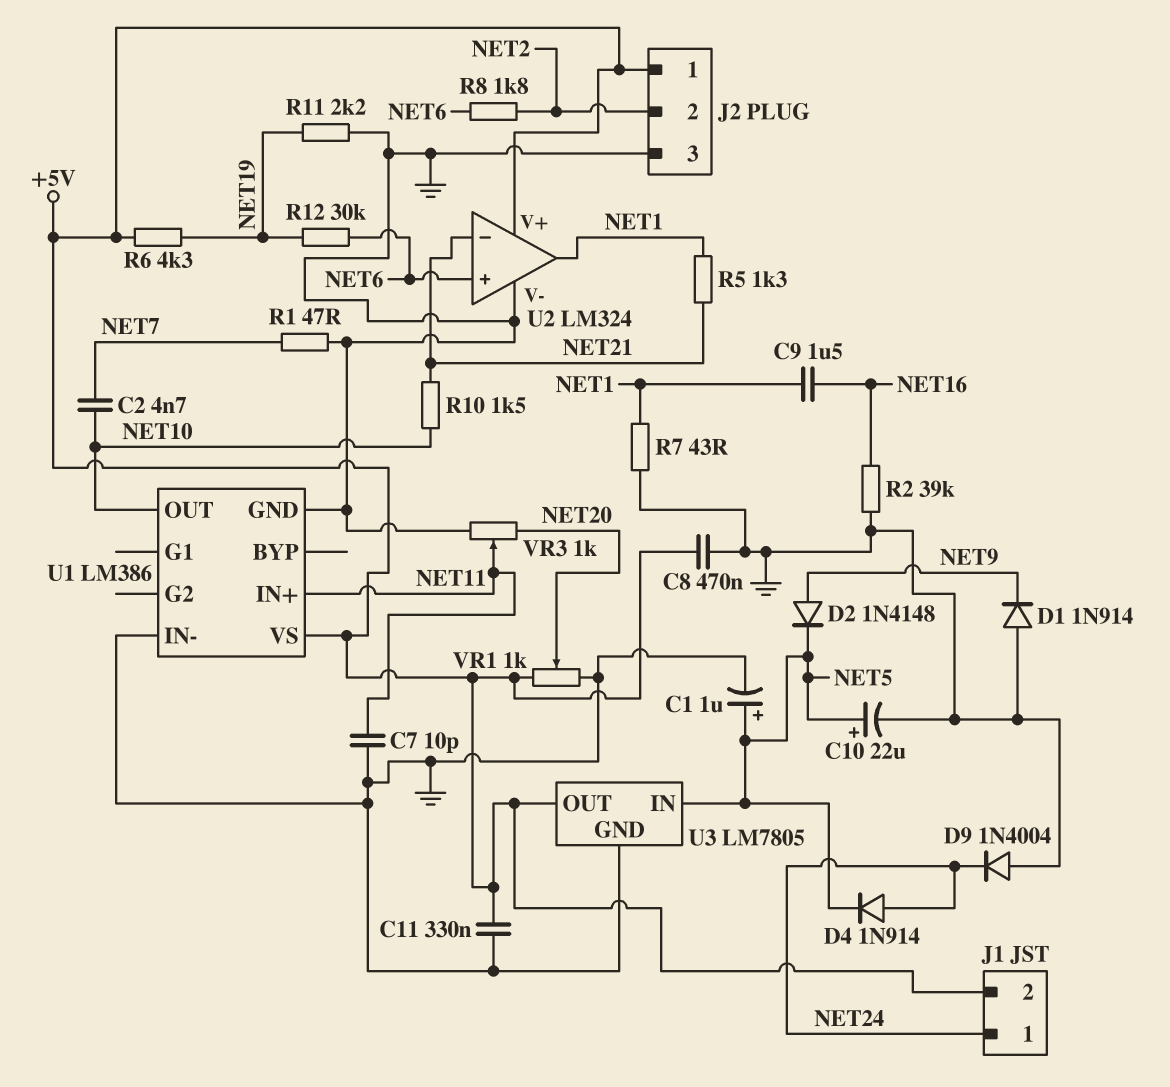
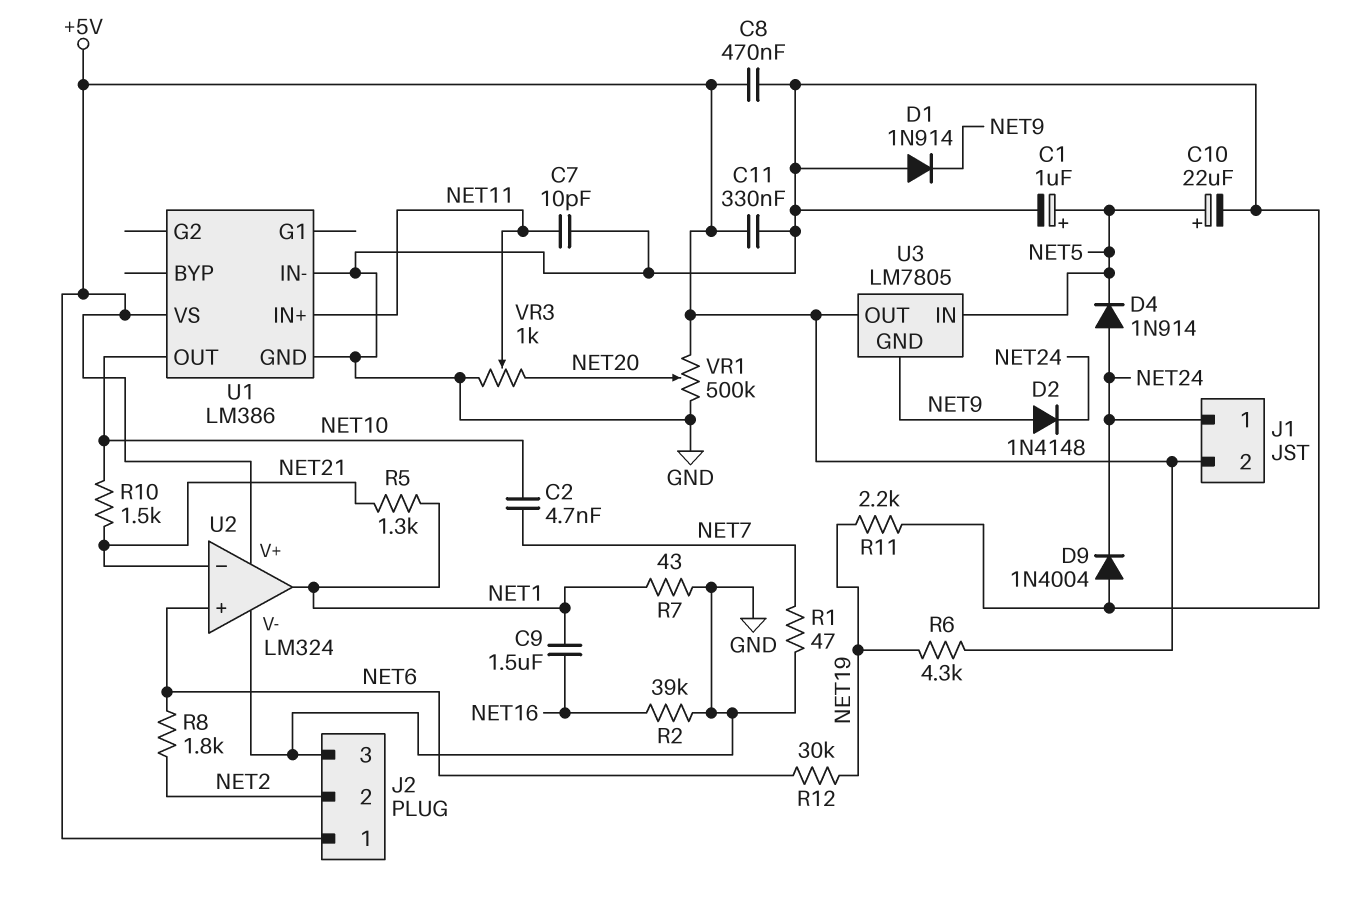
D2: diode 1N4148 (A NET9, K NET5) -> diode 1N4148 (A NET9, K NET24)
U3 pin GND: GND -> NET9
VR1: 1k (+5V, GND, wiper NET20) -> 500k (+5V, GND, wiper NET20)

